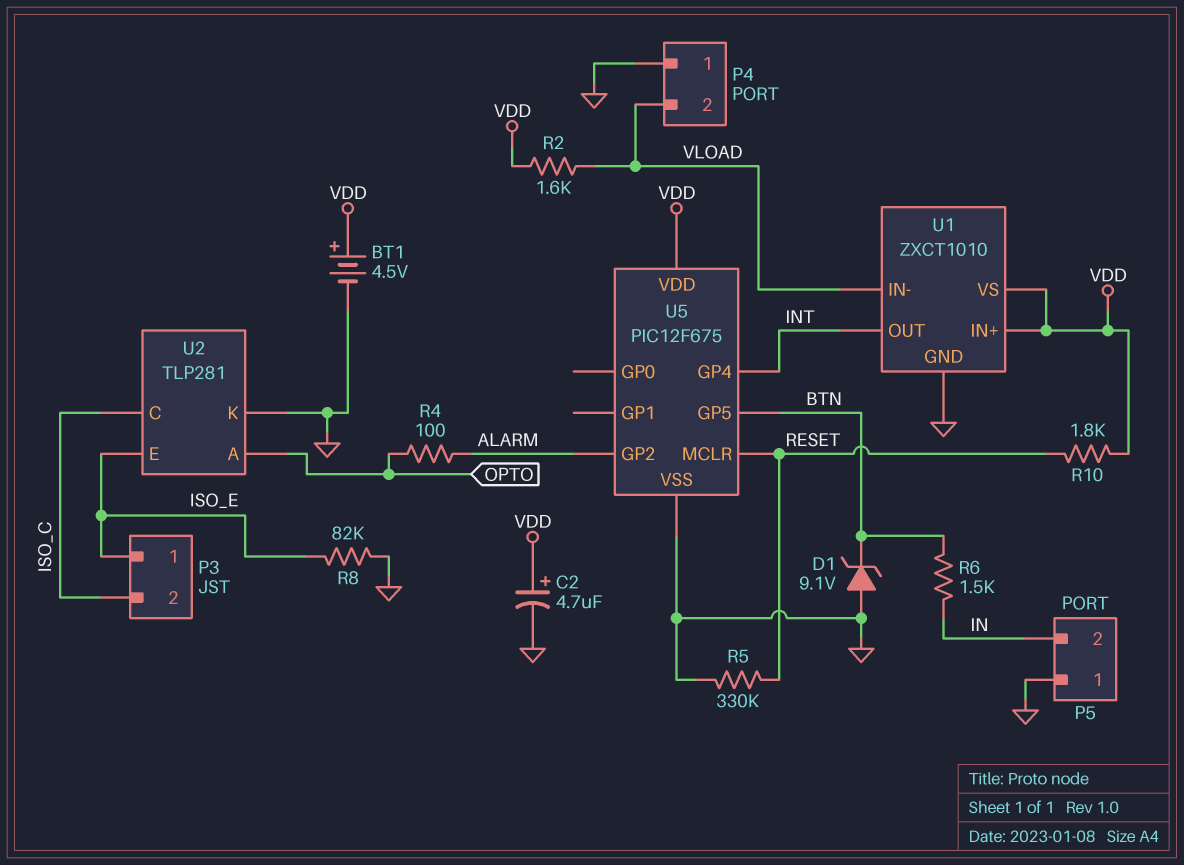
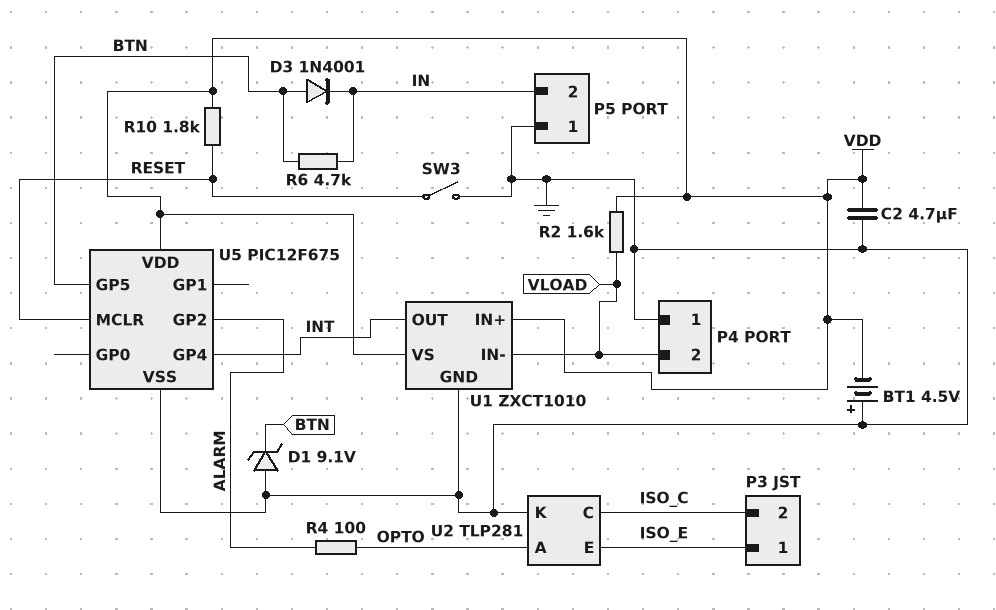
BT1: 4.5V (plus VDD, minus GND) -> 4.5V (plus GND, minus VDD)
C2: 4.7uF (plus VDD, minus GND) -> 4.7uF (GND, VDD)
D3: none -> diode 1N4001 (A BTN, K IN)
R5: 330k (GND, RESET) -> none
R6: 1.5k (BTN, IN) -> 4.7k (BTN, IN)
R8: 82k (GND, ISO_E) -> none
SW3: none -> switch (GND, RESET)

